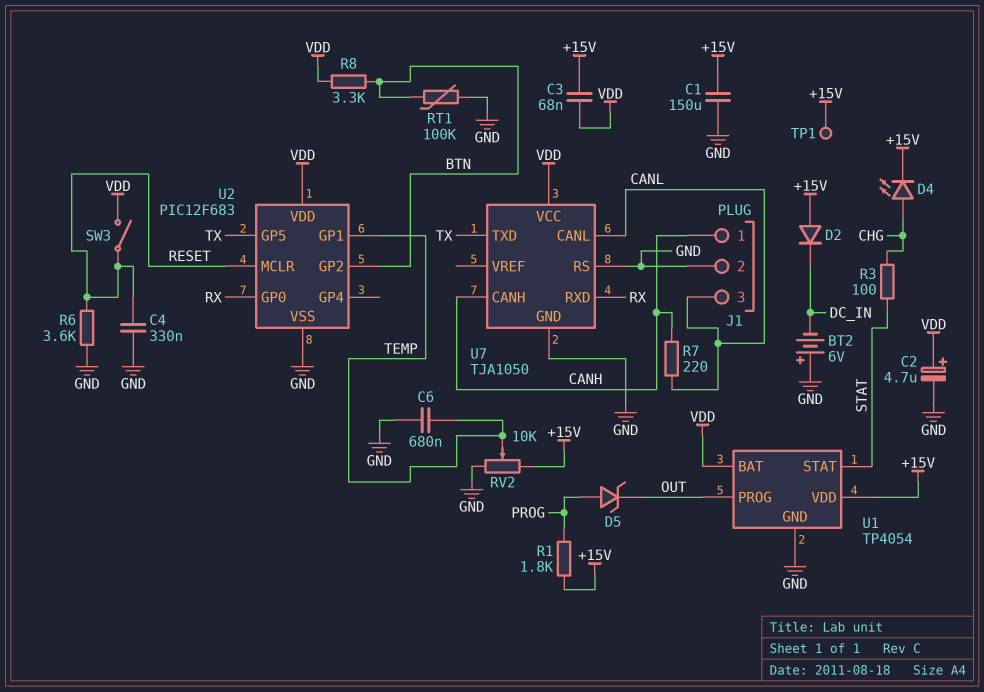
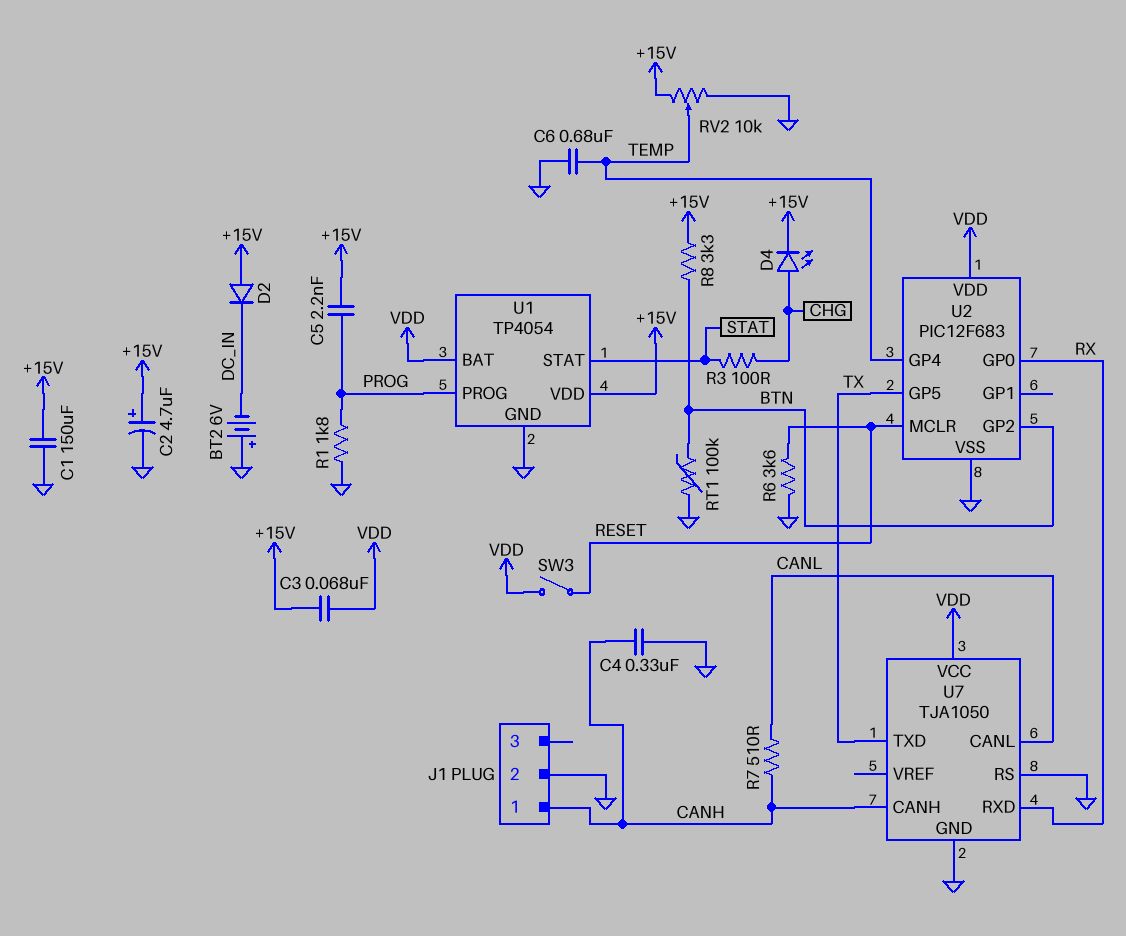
C2: 4.7uF (plus VDD, minus GND) -> 4.7uF (plus +15V, minus GND)
C4: 330nF (GND, RESET) -> 330nF (CANH, GND)
C5: none -> 2.2nF (+15V, PROG)
D5: zener (A PROG, K OUT) -> none
J1 pin 3: CANL -> none
R1: 1.8k (+15V, PROG) -> 1.8k (GND, PROG)
R7: 220 (CANH, CANL) -> 510 (CANH, CANL)
R8: 3.3k (BTN, VDD) -> 3.3k (+15V, BTN)
TP1: test point (+15V) -> none
U1 pin PROG: OUT -> PROG
U2 pin GP1: TEMP -> none
U2 pin GP4: none -> TEMP

